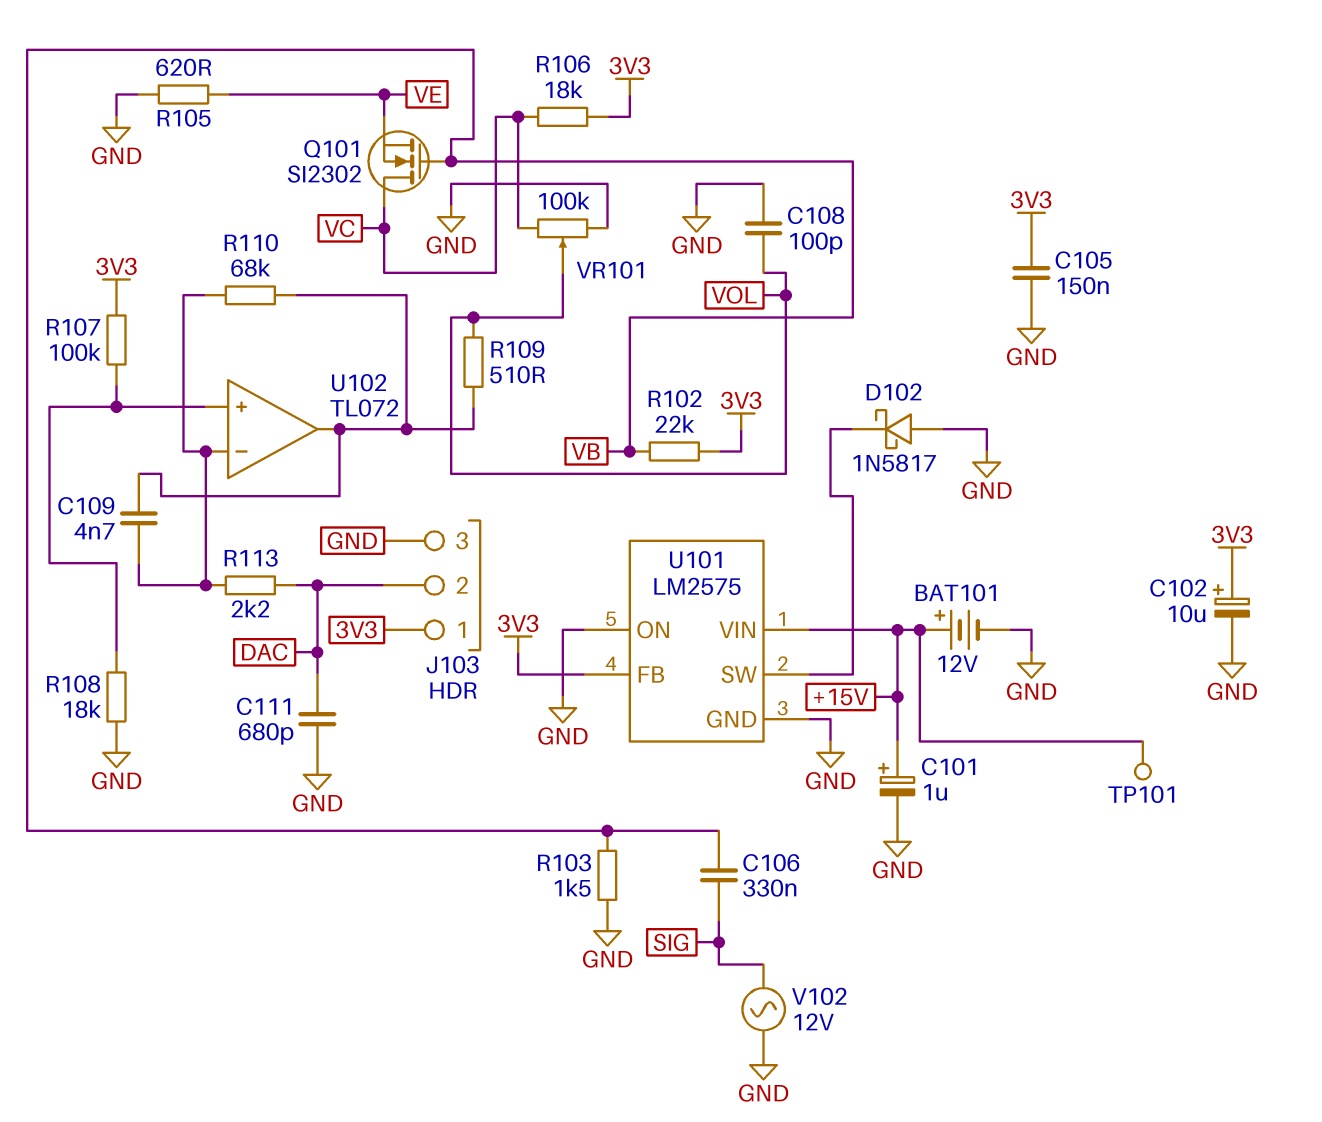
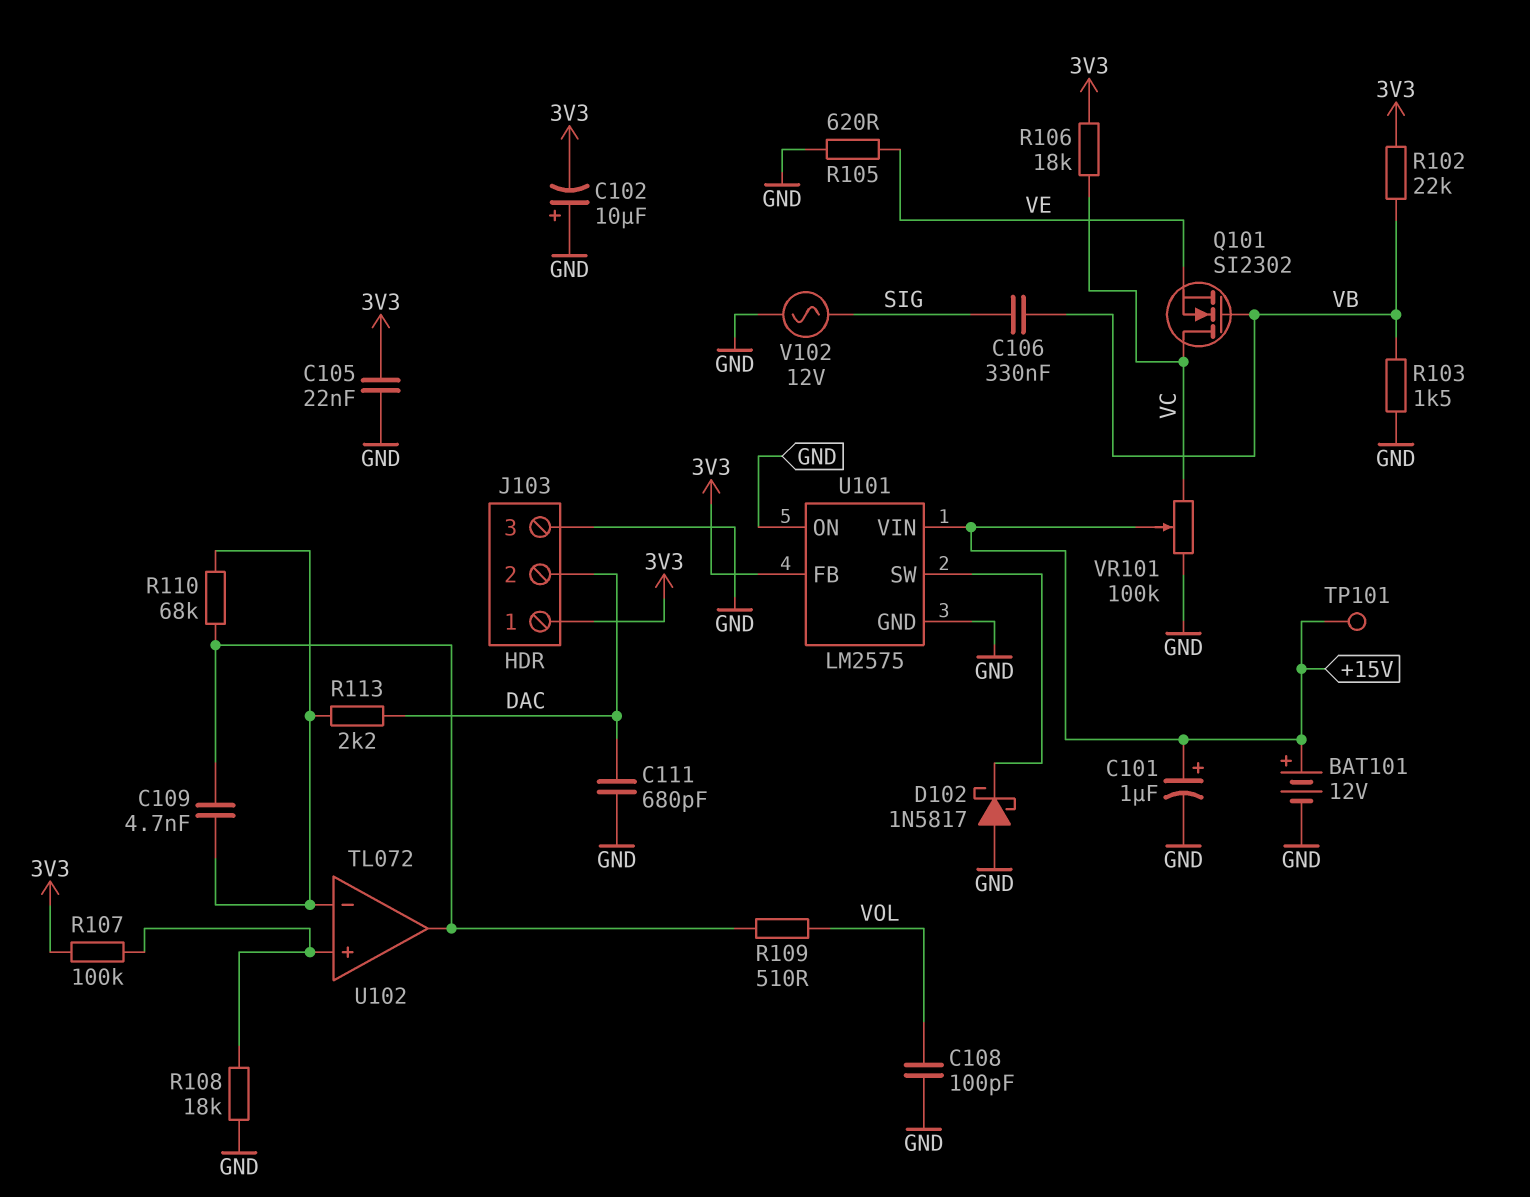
C102: 10uF (plus 3V3, minus GND) -> 10uF (plus GND, minus 3V3)
C105: 150nF (3V3, GND) -> 22nF (3V3, GND)
VR101: 100k (GND, VC, wiper VOL) -> 100k (GND, VC, wiper +15V)

